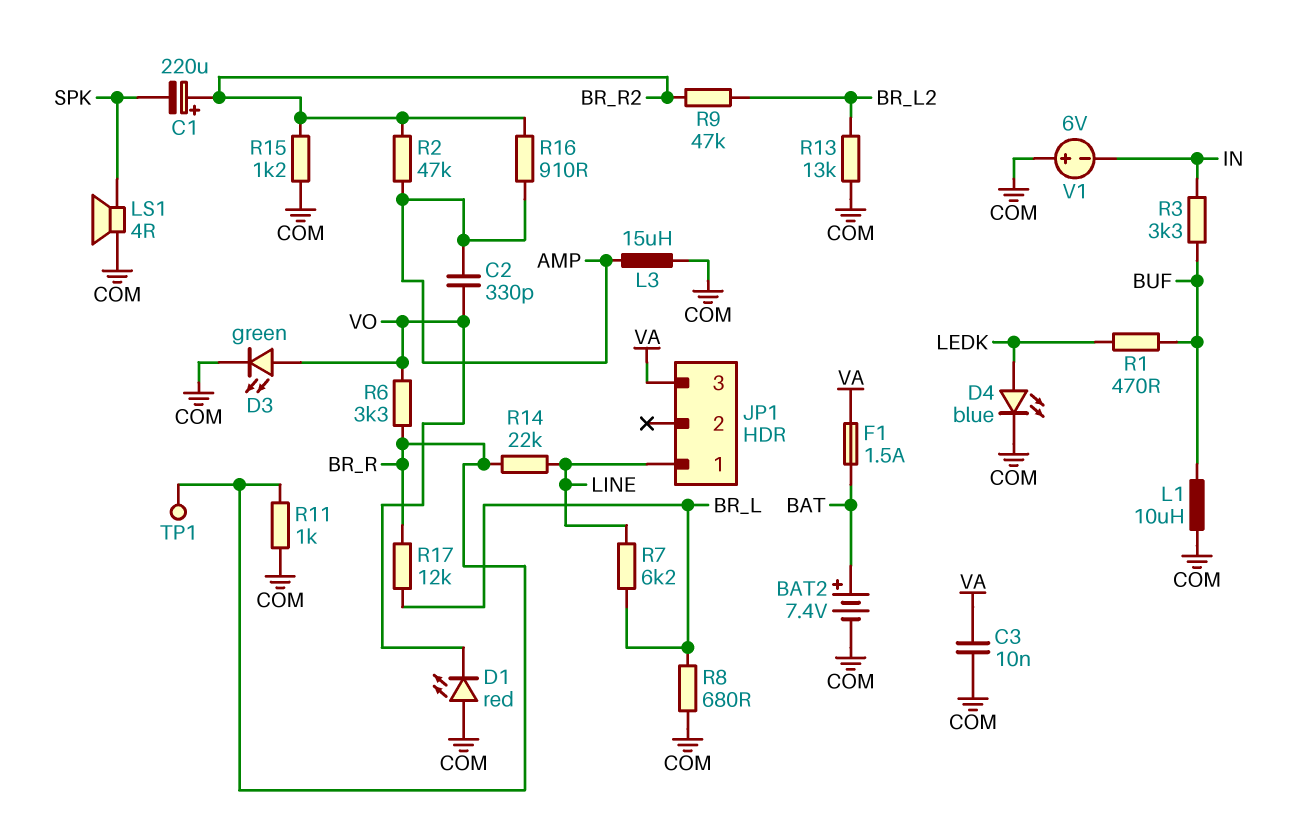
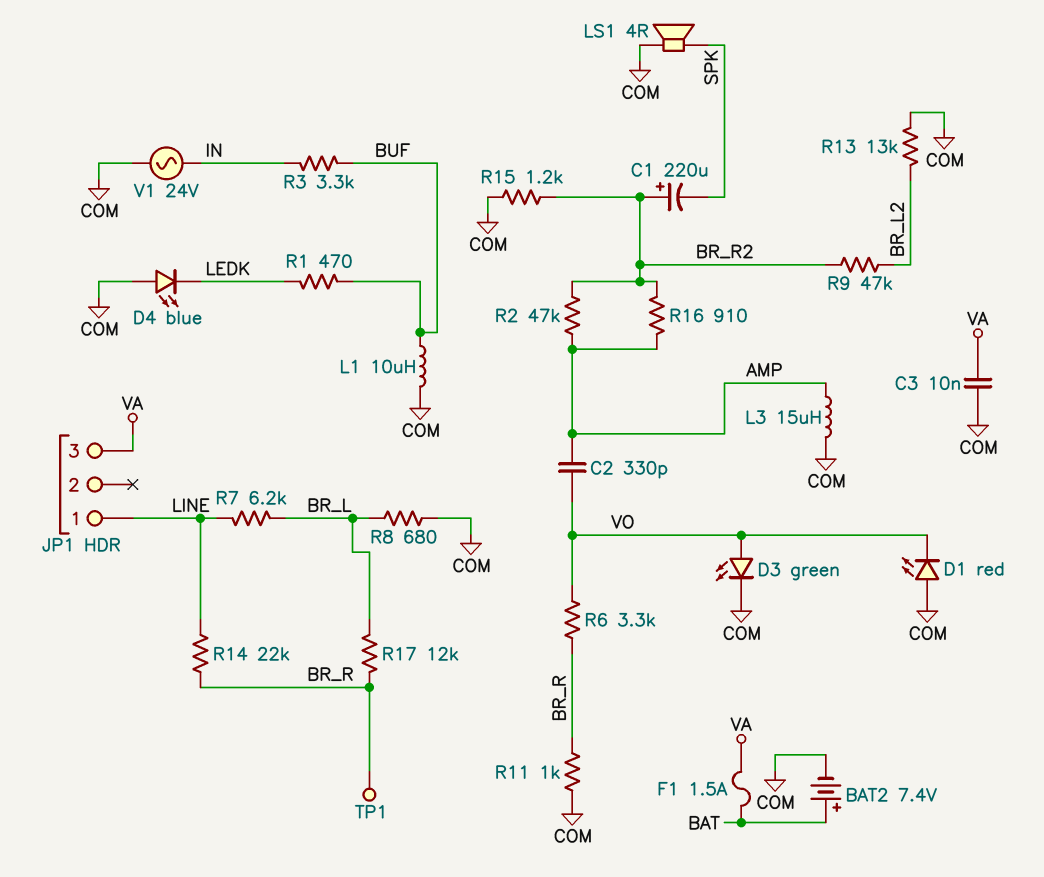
D4: LED blue (A LEDK, K COM) -> LED blue (A COM, K LEDK)
V1: 6V (plus COM, minus IN) -> AC 24V (COM, IN)

